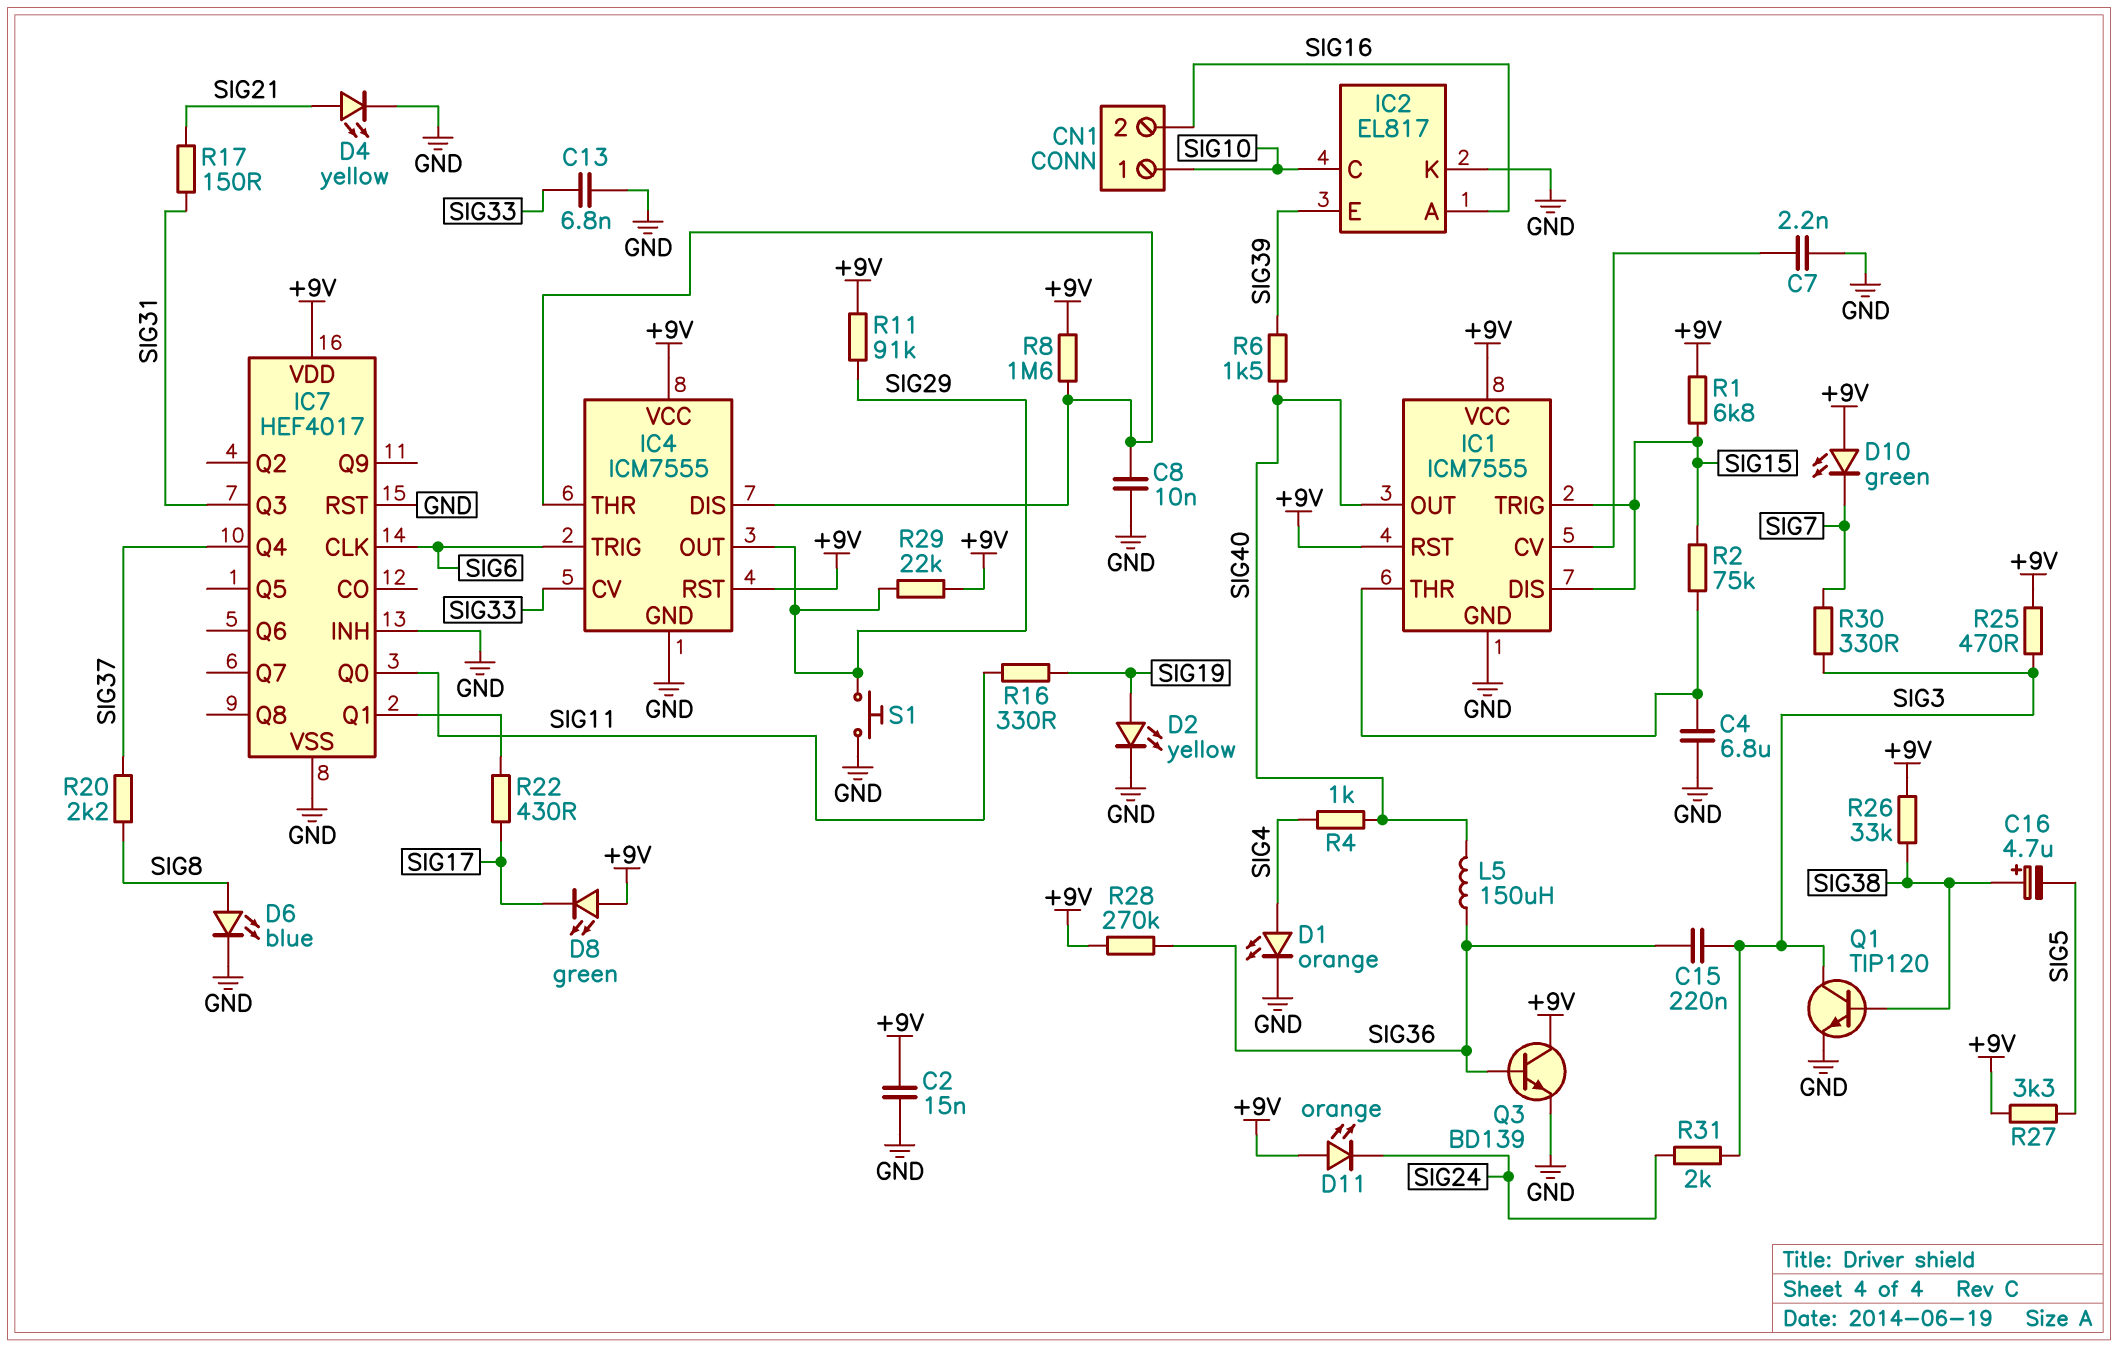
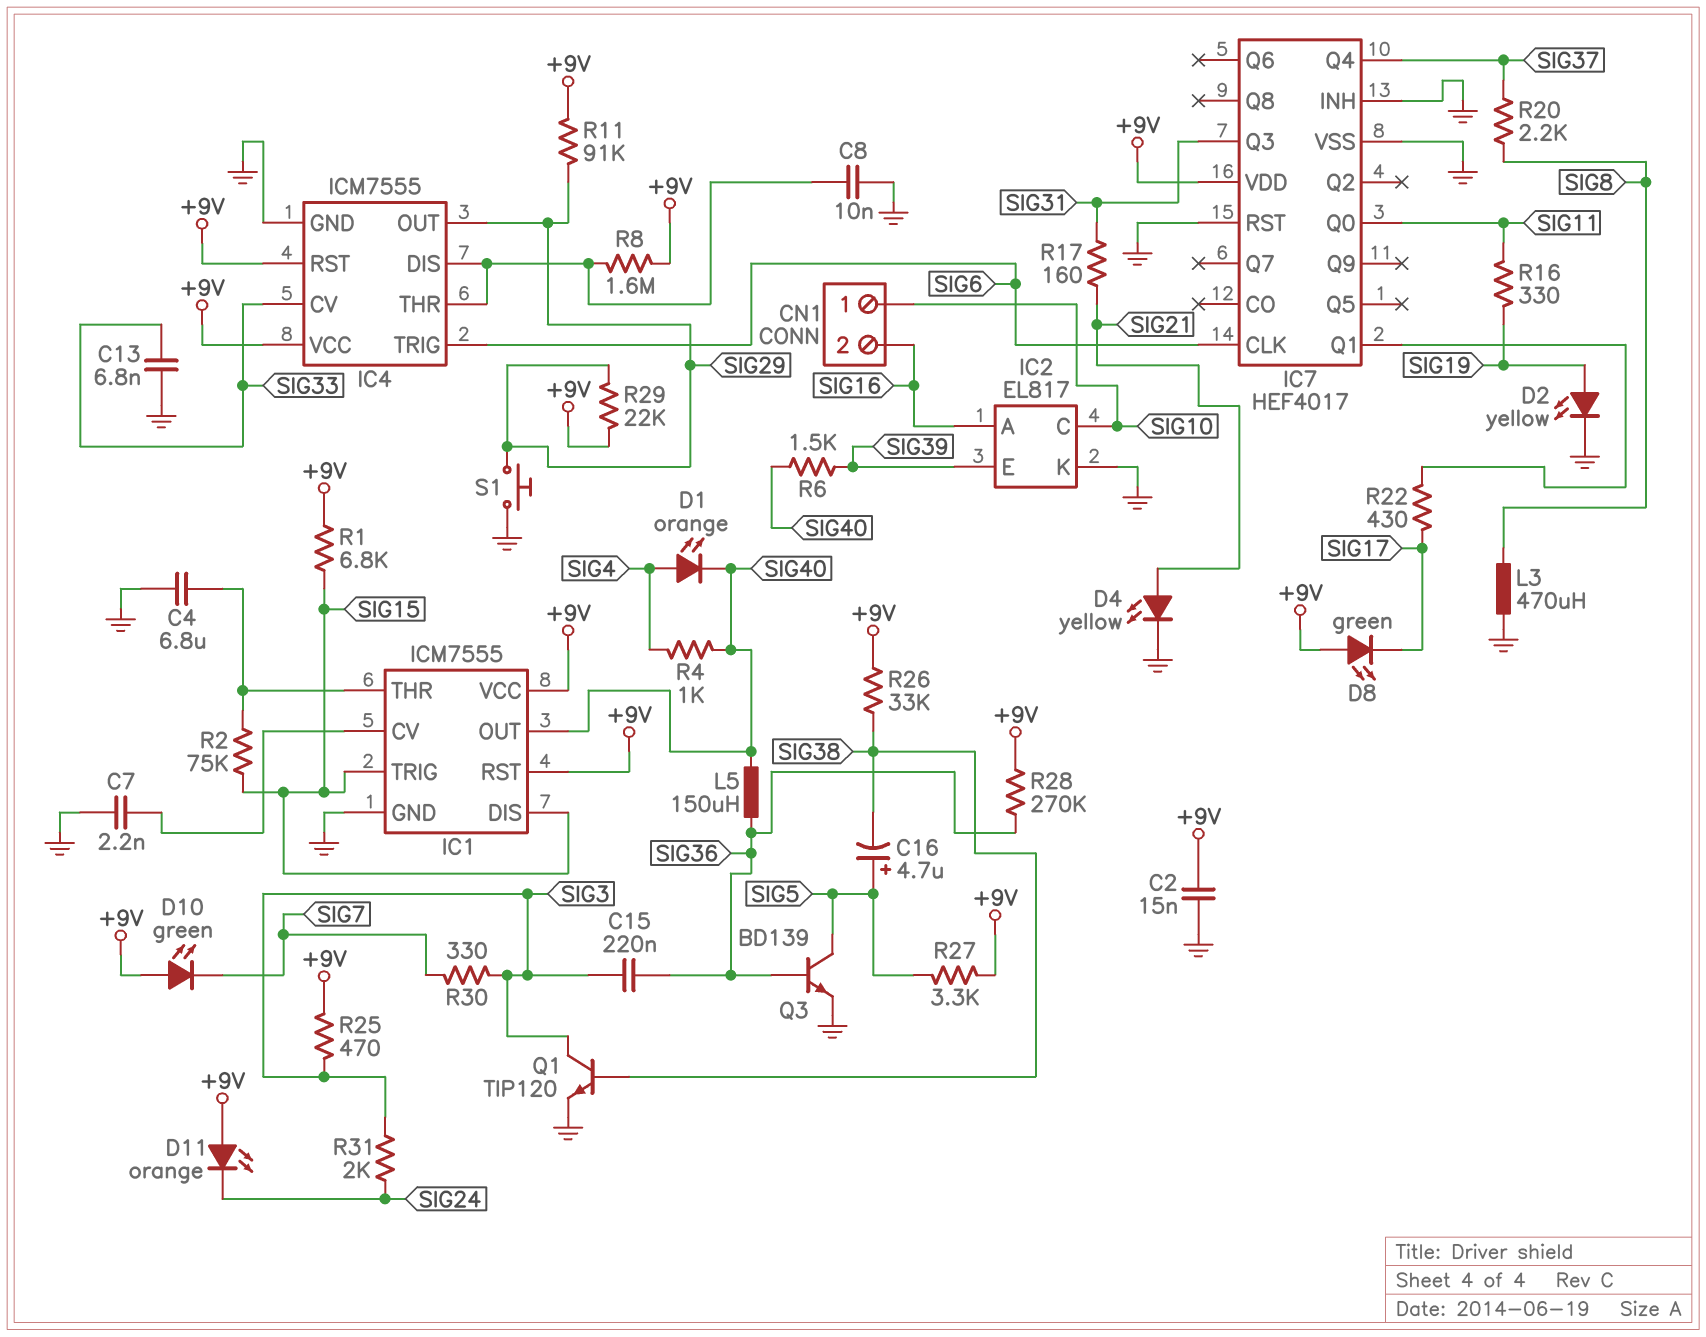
C16: 4.7uF (plus SIG38, minus SIG5) -> 4.7uF (plus SIG5, minus SIG38)
D1: LED orange (A SIG4, K GND) -> LED orange (A SIG4, K SIG40)
D6: LED blue (A SIG8, K GND) -> none
L3: none -> 470uH (GND, SIG8)
Q3: NPN BD139 (B SIG36, C +9V, E GND) -> NPN BD139 (B SIG36, C SIG5, E GND)
R17: 150 (SIG21, SIG31) -> 160 (SIG21, SIG31)

